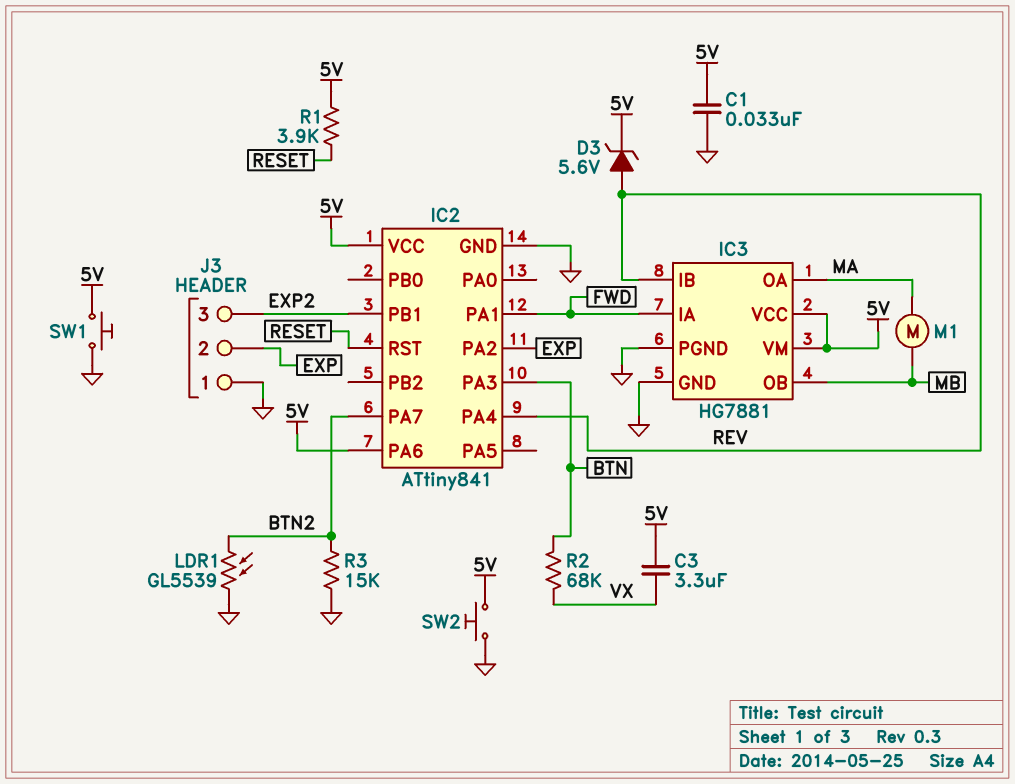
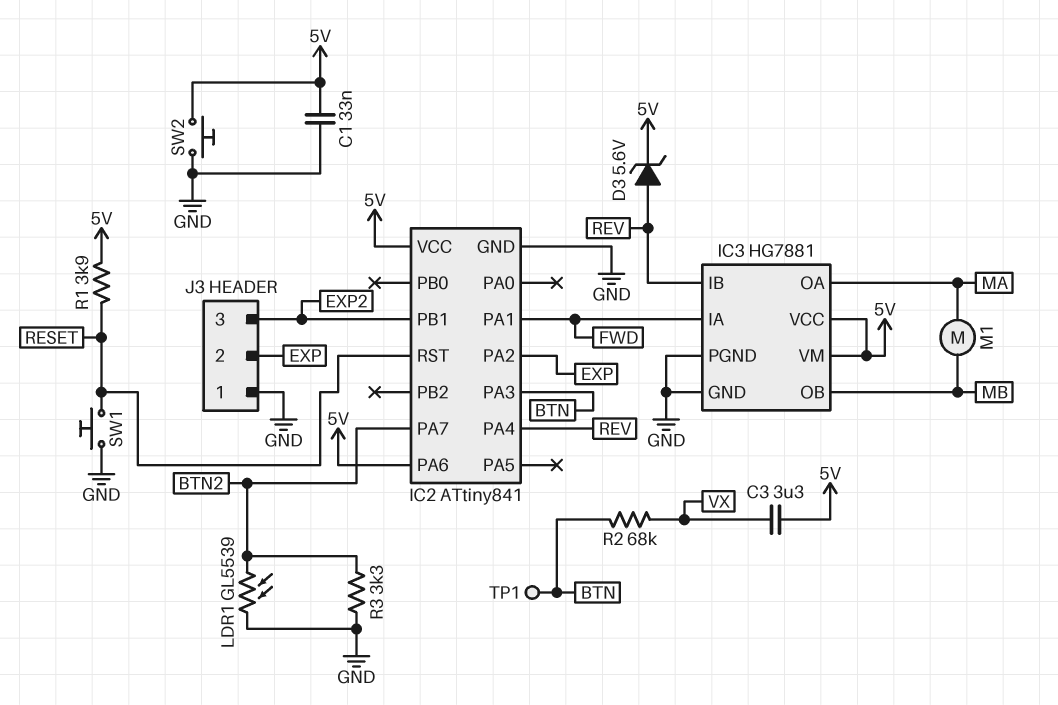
R3: 15k (BTN2, GND) -> 3.3k (BTN2, GND)
SW1: button (5V, GND) -> button (GND, RESET)
TP1: none -> test point (BTN)

